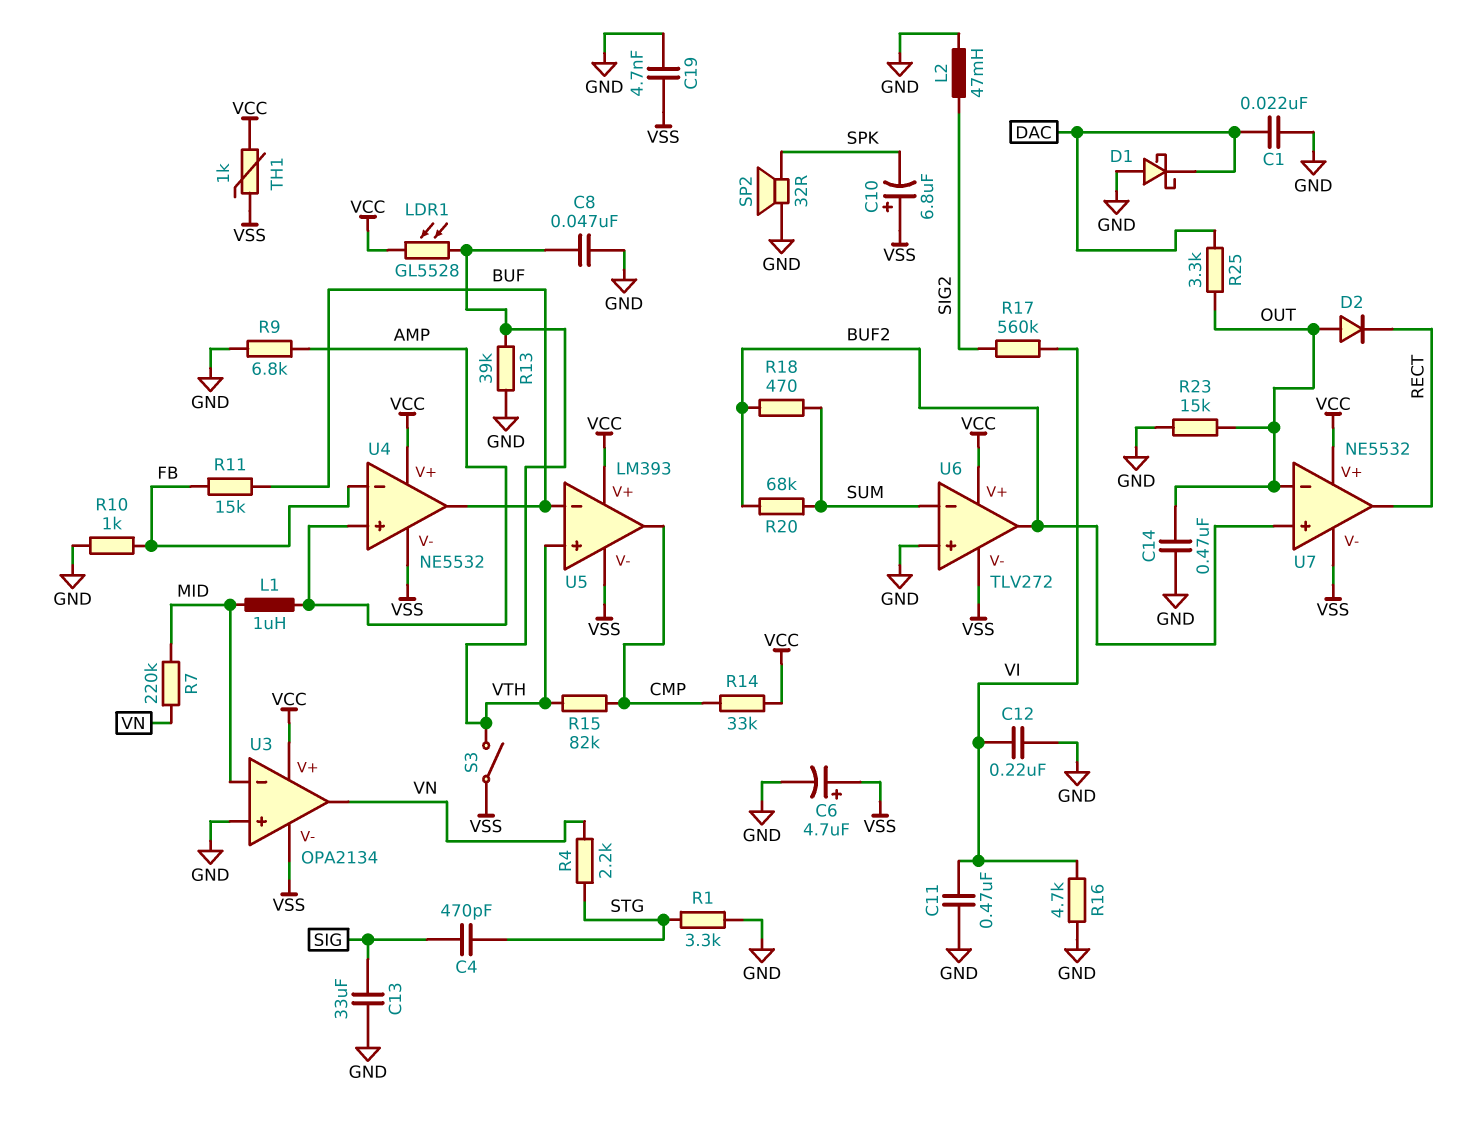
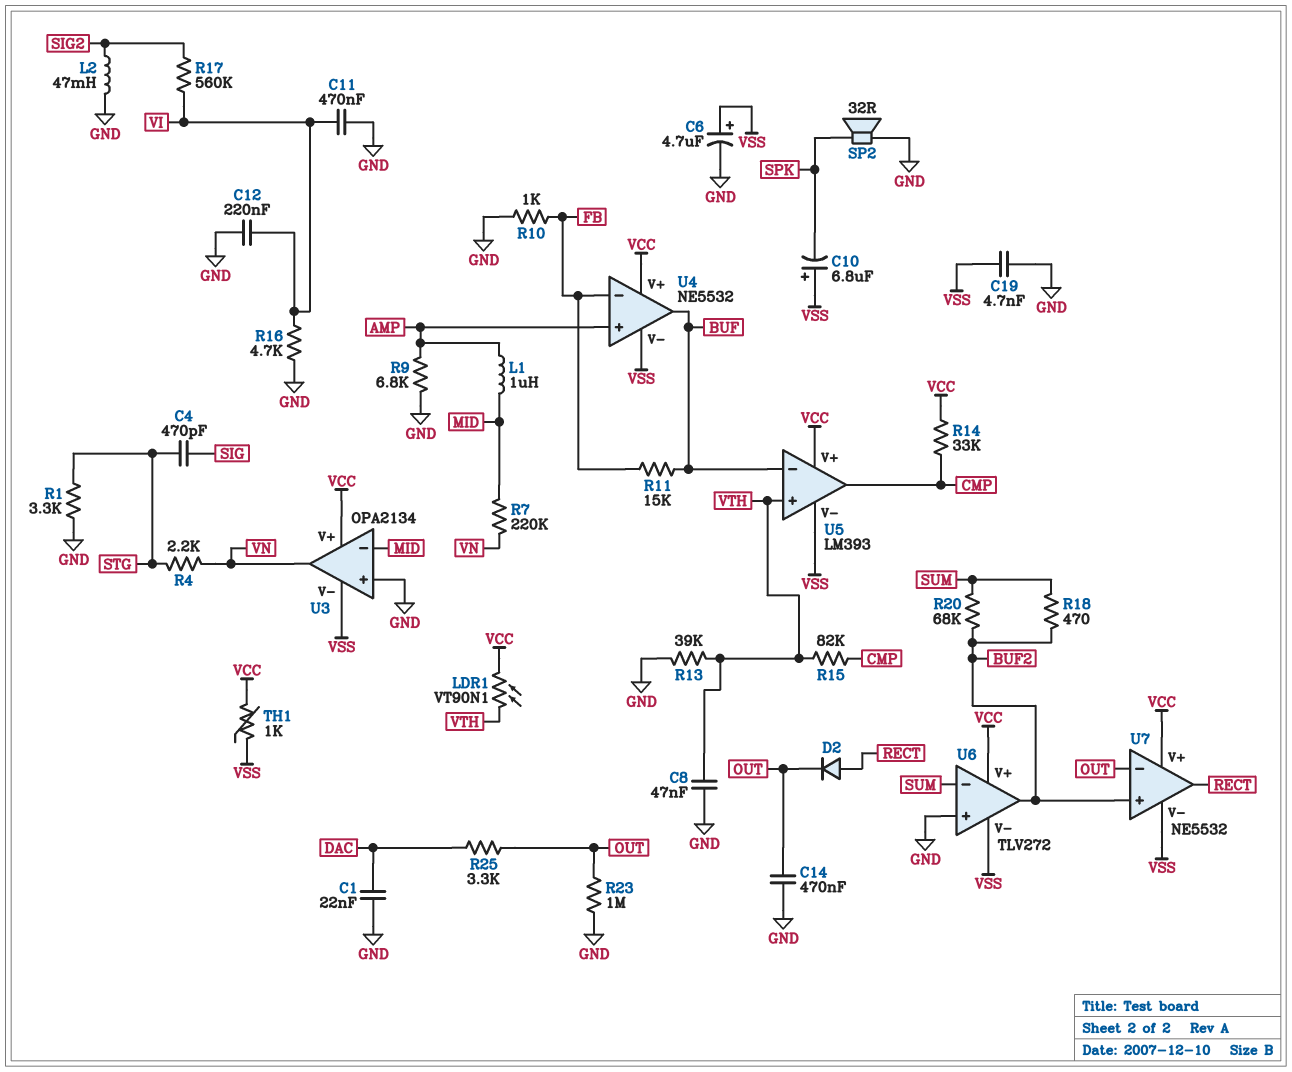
C13: 33uF (GND, SIG) -> none
D1: schottky (A GND, K DAC) -> none
D2: diode (A OUT, K RECT) -> diode (A RECT, K OUT)
LDR1: GL5528 (VCC, VTH) -> VT90N1 (VCC, VTH)
R23: 15k (GND, OUT) -> 1M (GND, OUT)
S3: switch (VSS, VTH) -> none

